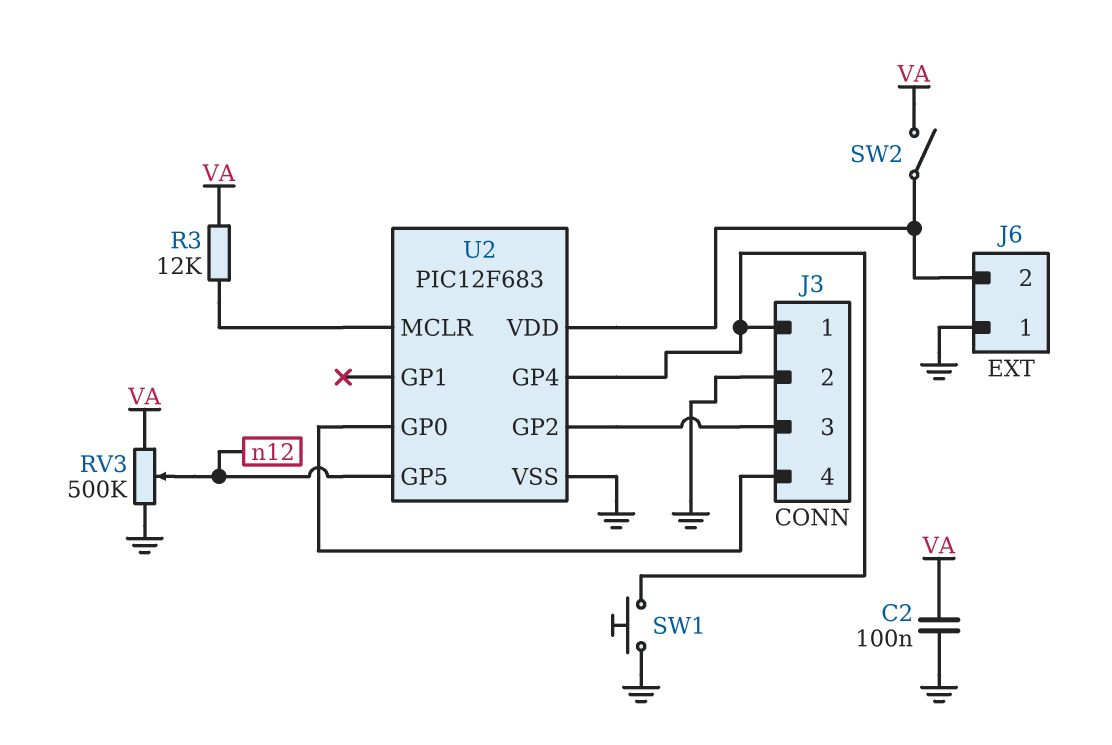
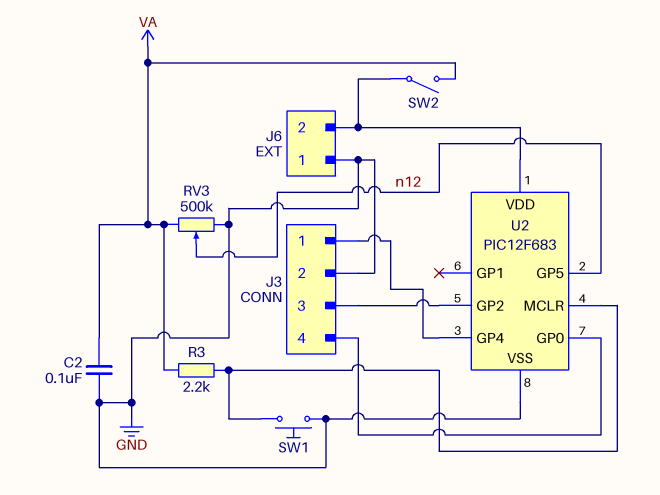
R3: 12k (U2/MCLR, VA) -> 2.2k (U2/MCLR, VA)
SW1: button (GND, J3/1) -> button (GND, U2/MCLR)

